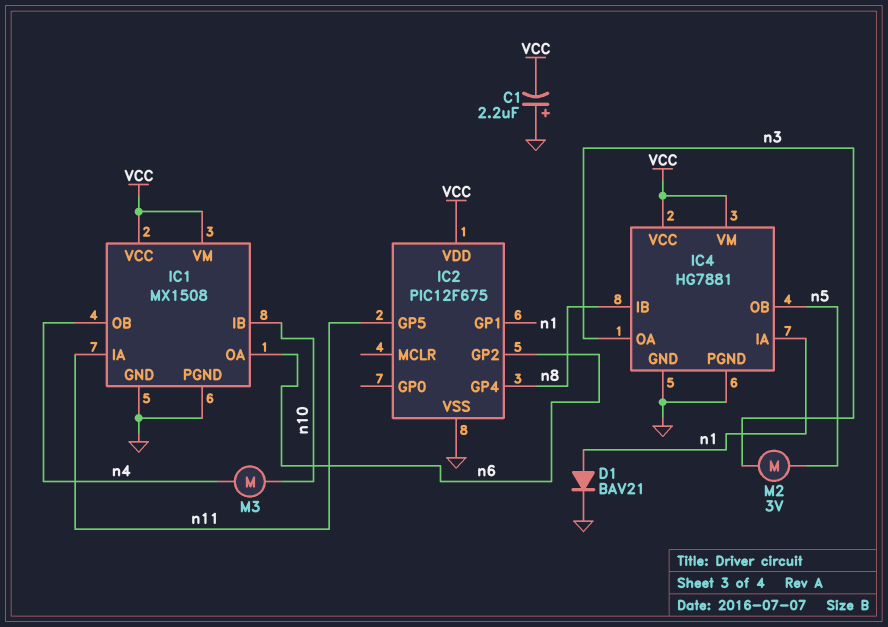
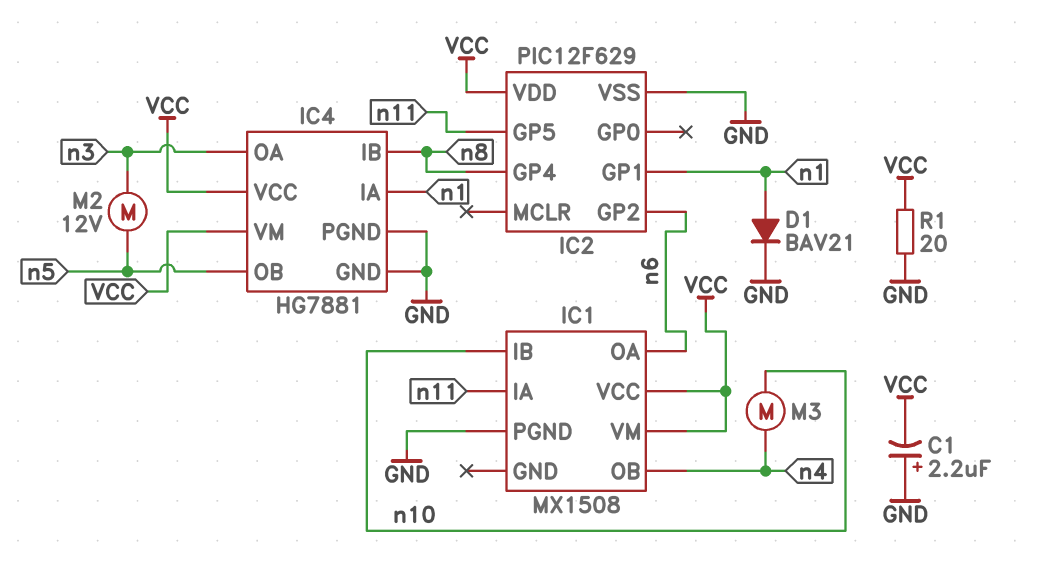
IC1 pin GND: GND -> none
IC2: PIC12F675 -> PIC12F629
M2: motor 3V (n3, n5) -> motor 12V (n3, n5)
R1: none -> 20 (GND, VCC)

